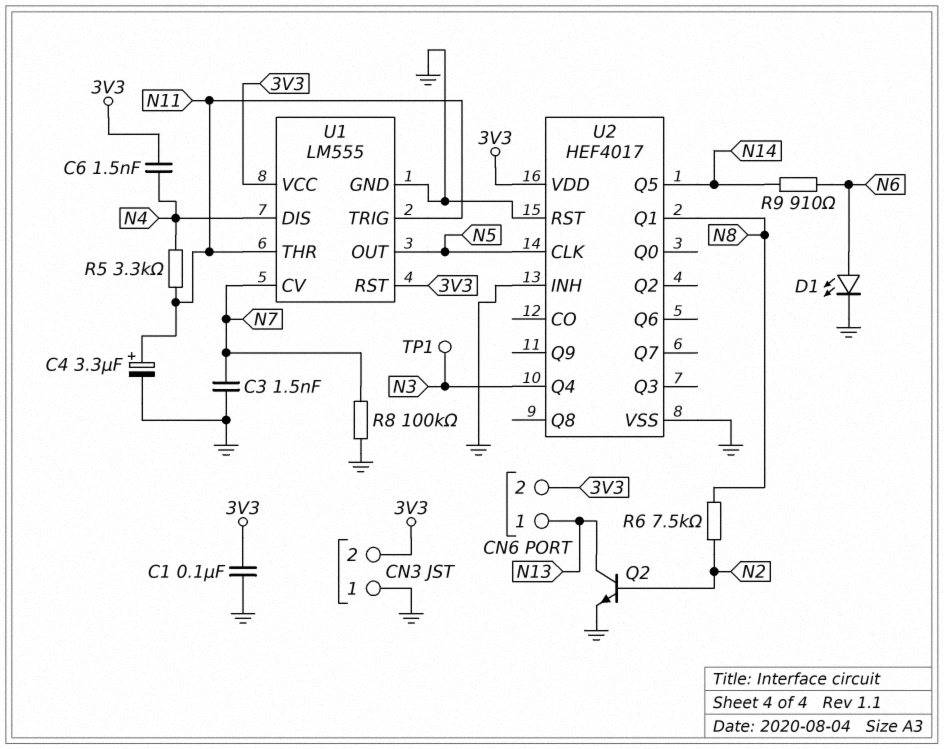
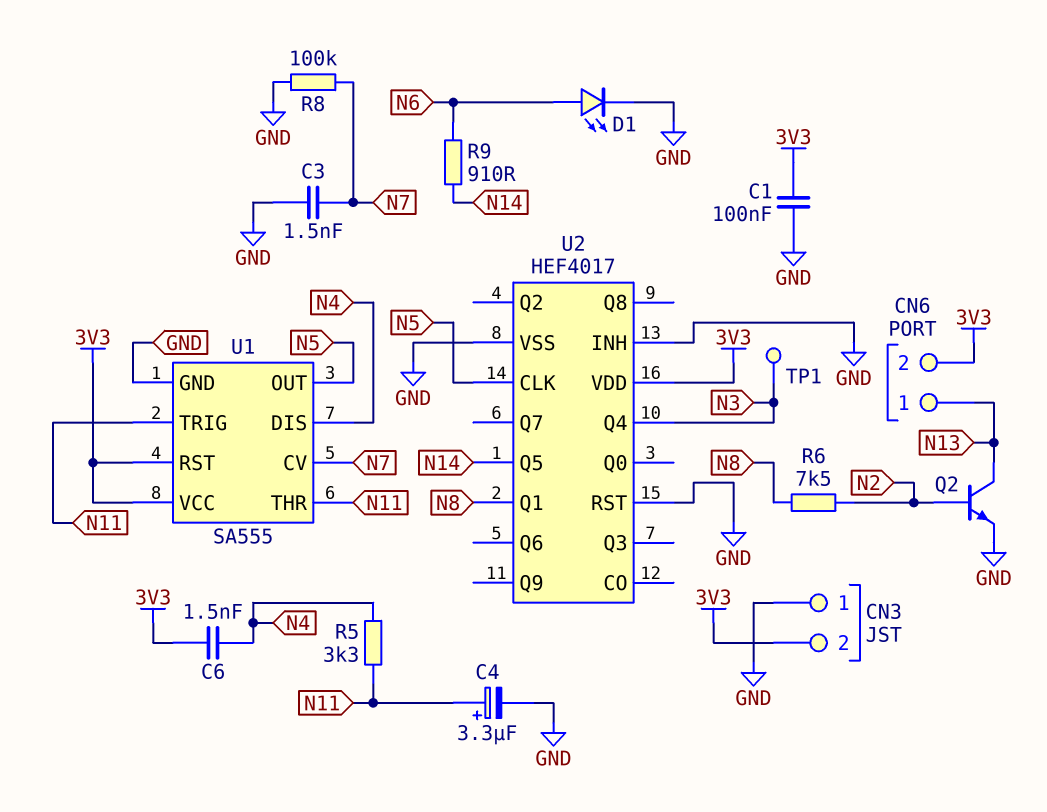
U1: LM555 -> SA555

